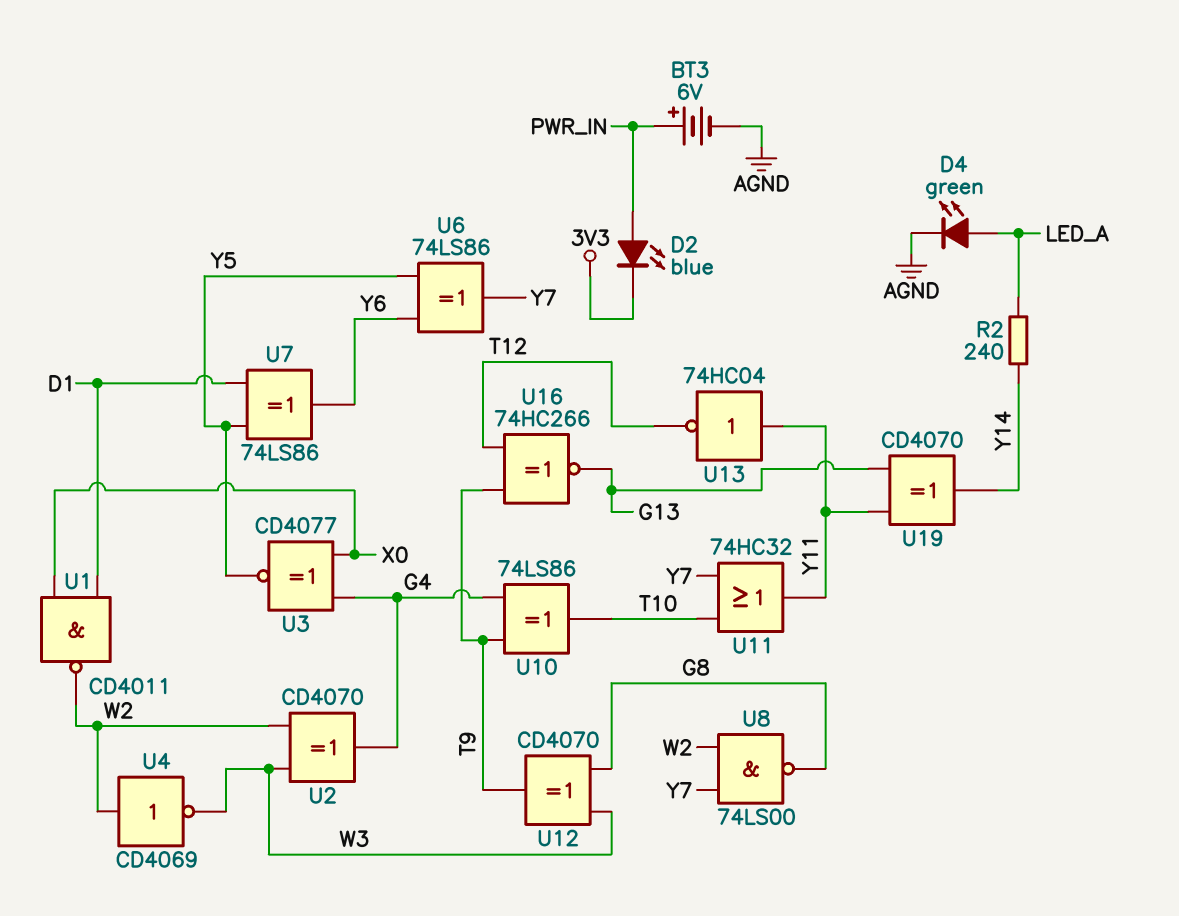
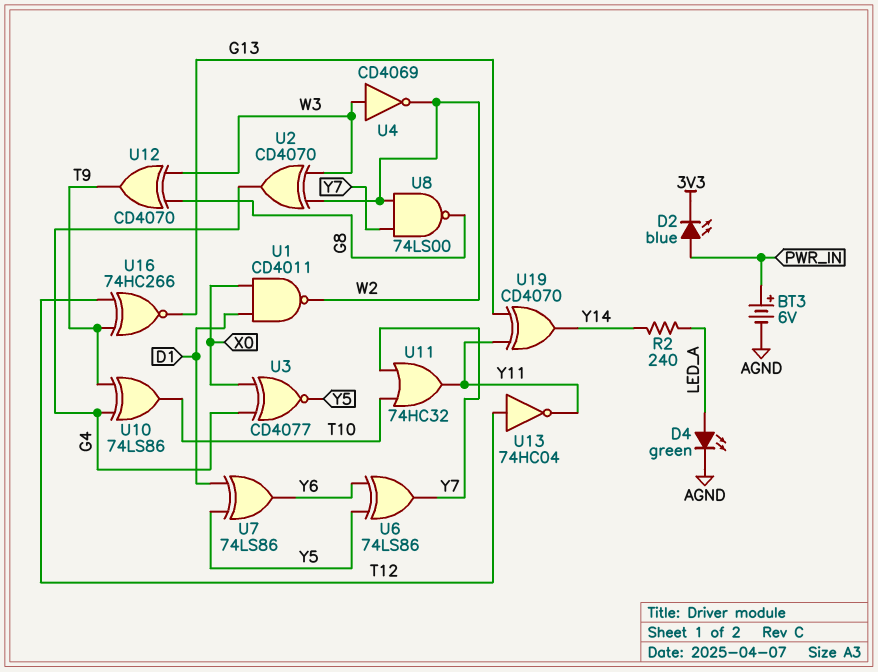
U4: NOT CD4069 (in W2, out W3) -> NOT CD4069 (in W3, out W2)
U13: NOT 74HC04 (in Y11, out T12) -> NOT 74HC04 (in T12, out Y11)

